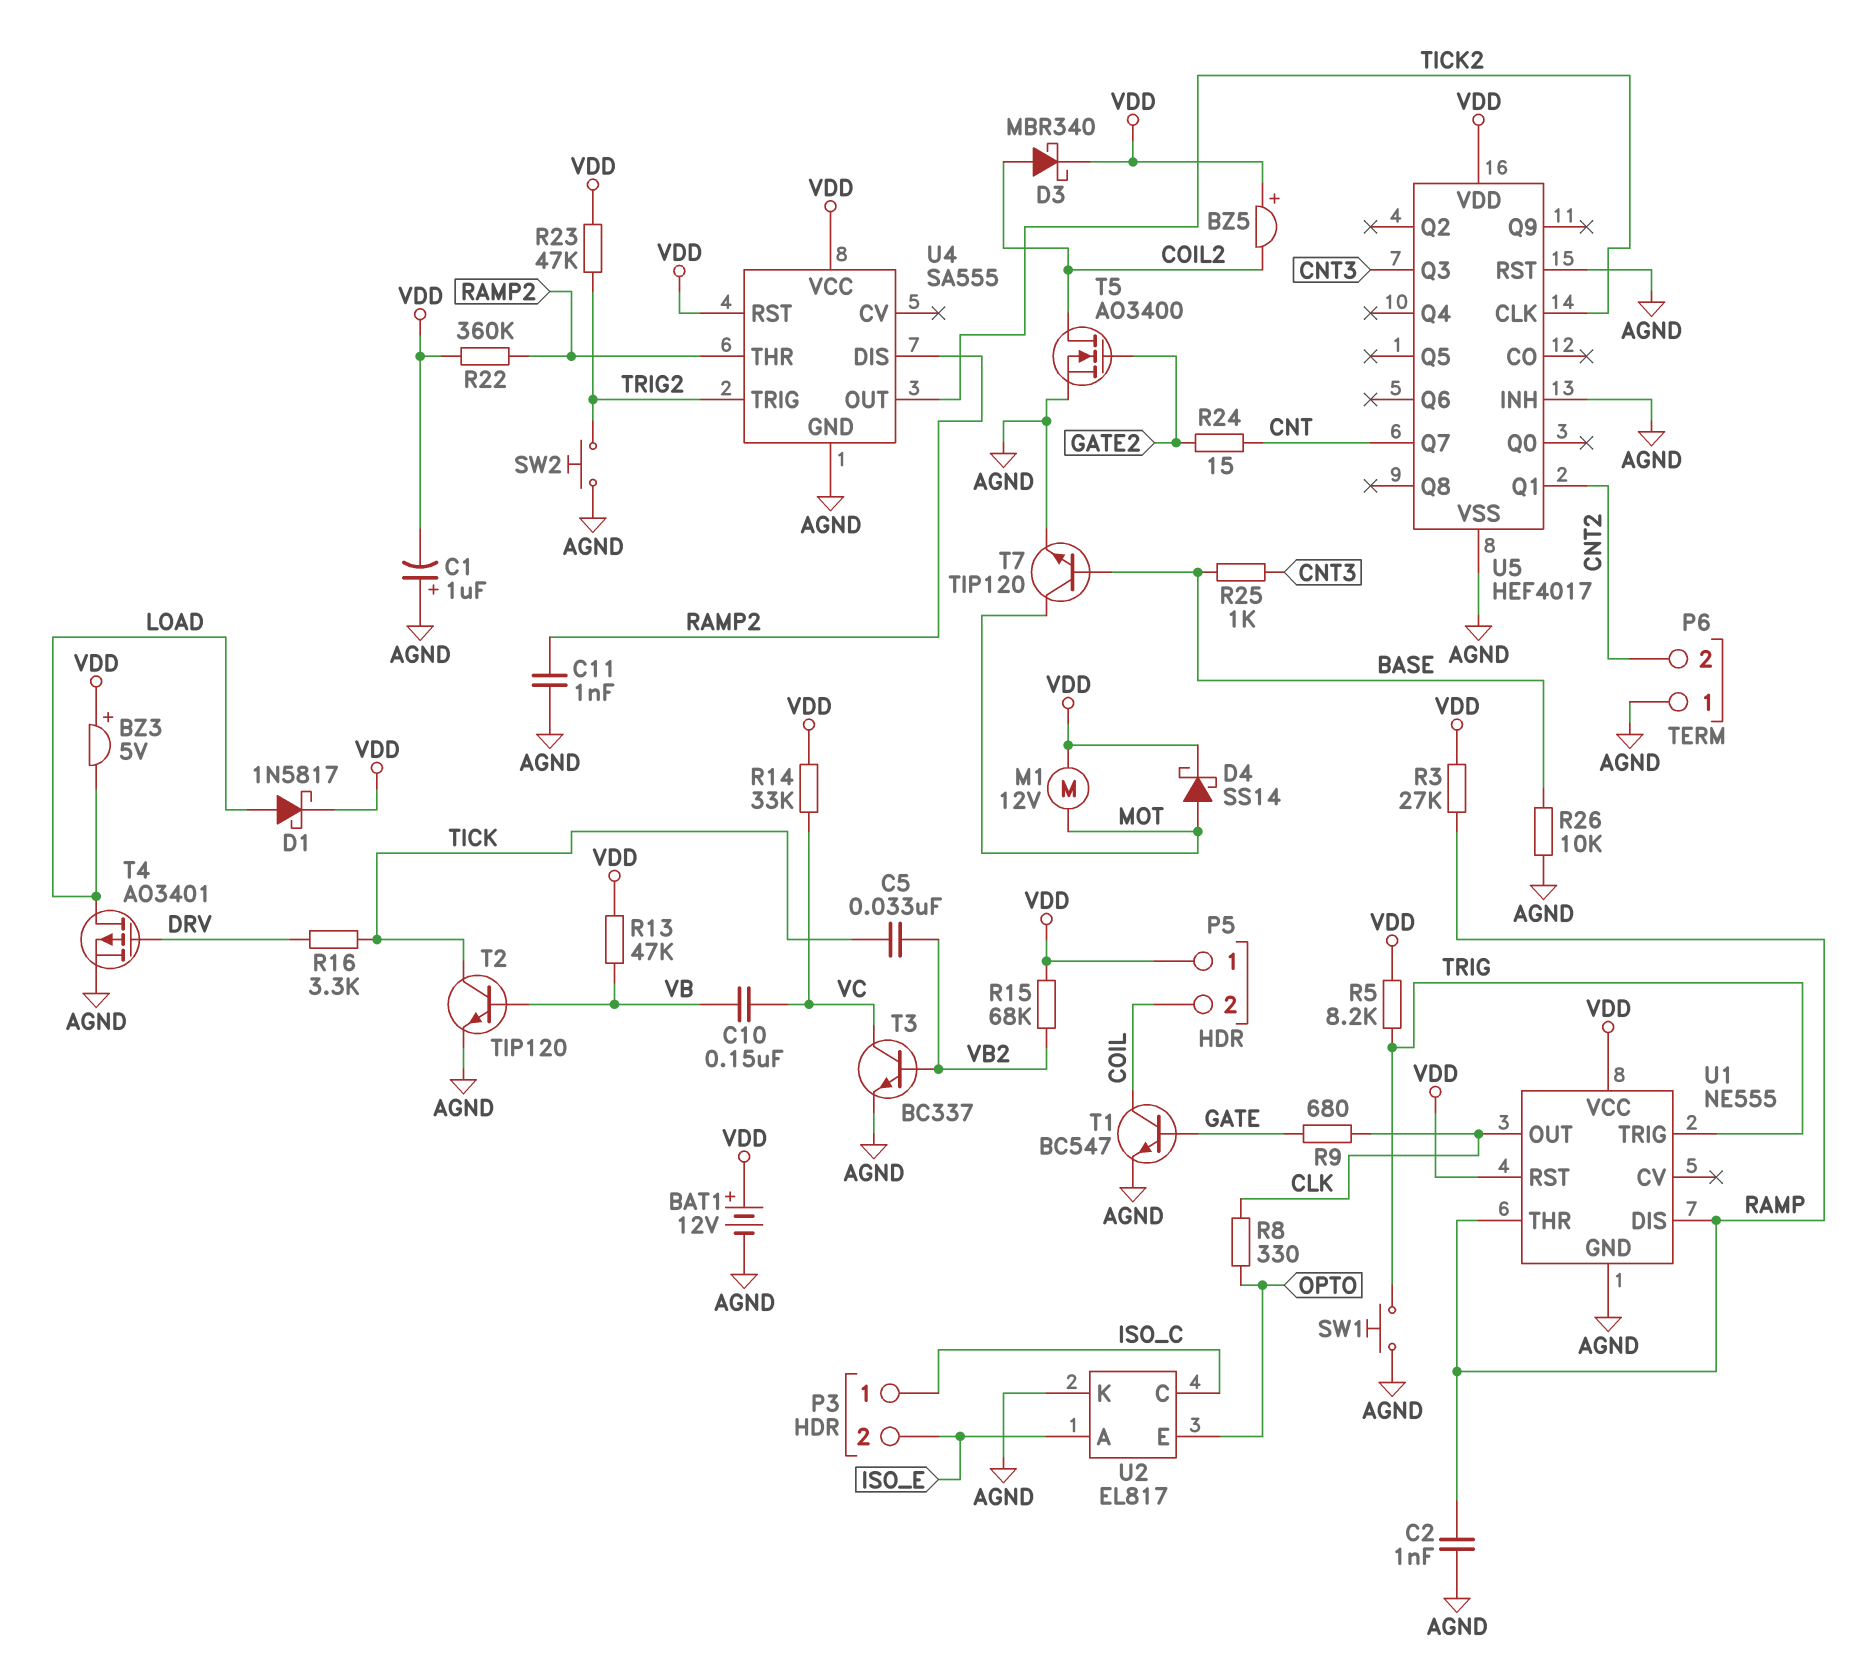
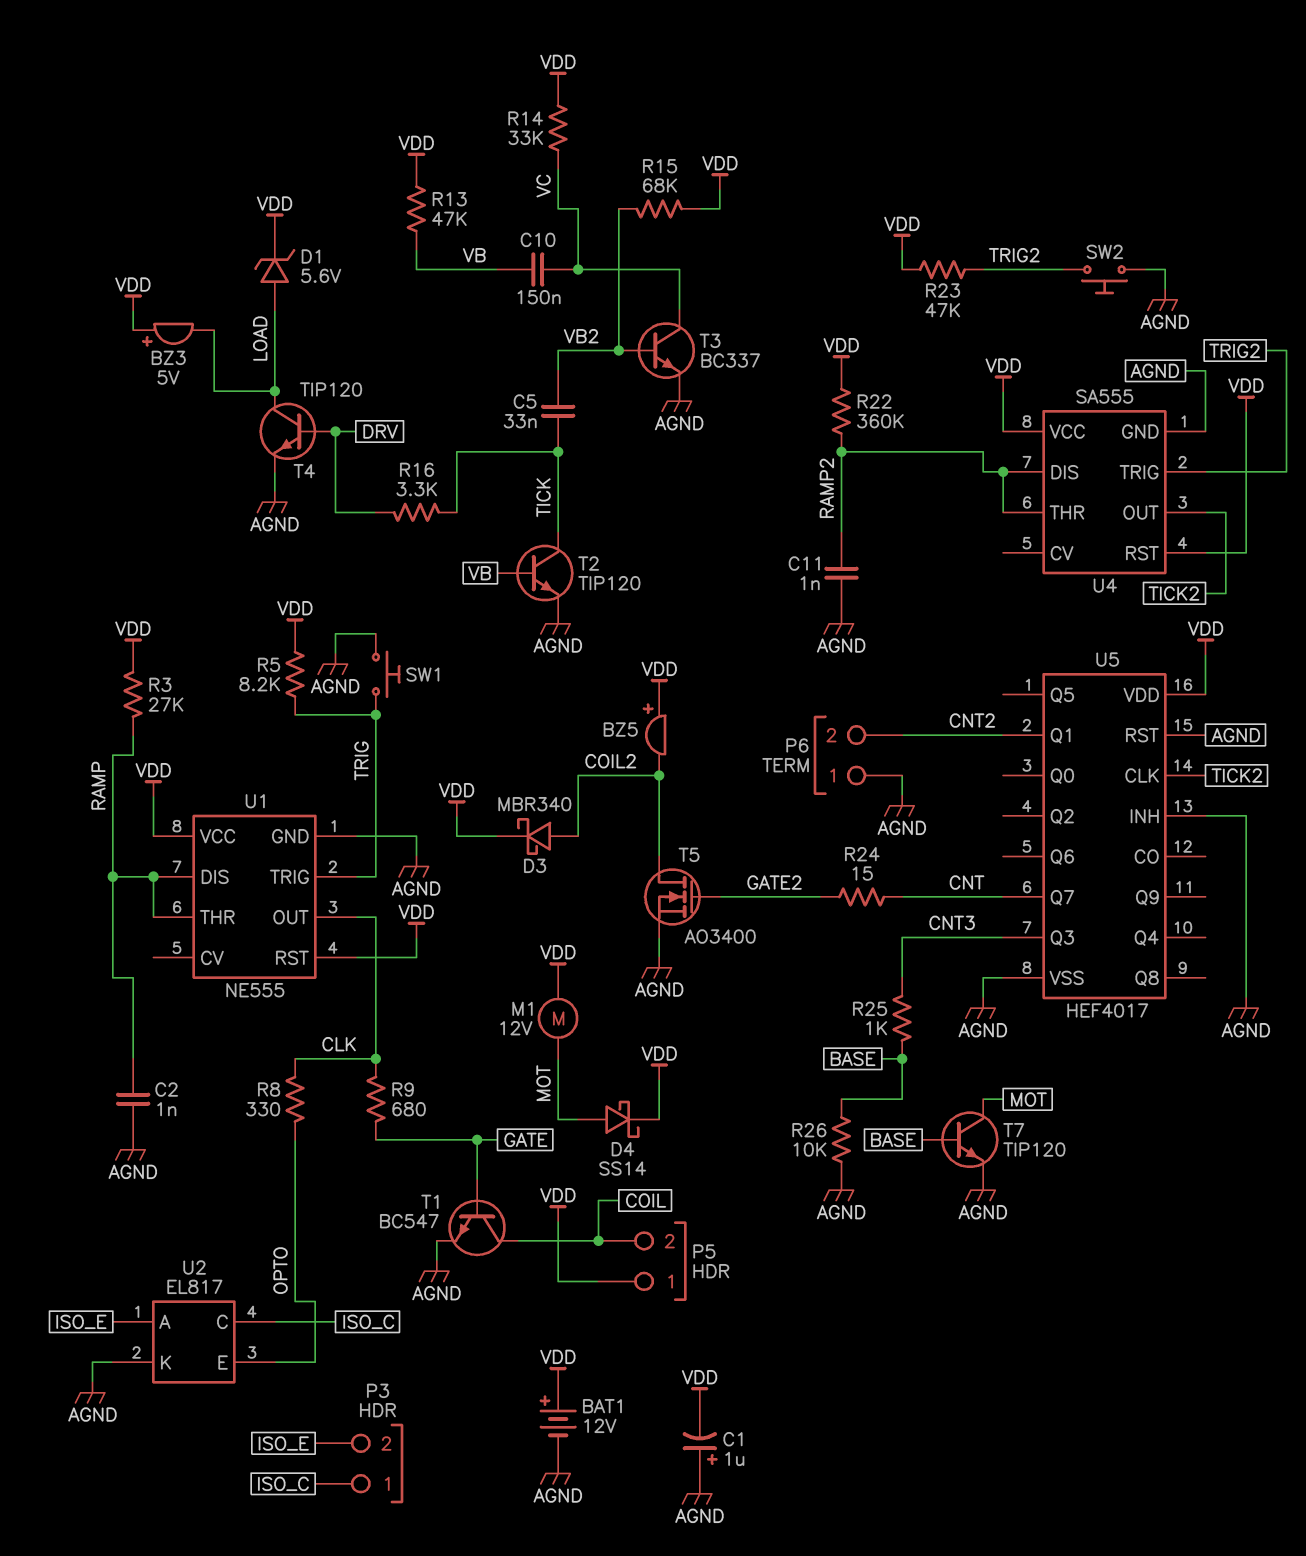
D1: schottky 1N5817 (A LOAD, K VDD) -> zener 5.6V (A LOAD, K VDD)
T4: PMOS AO3401 (G DRV, D LOAD, S AGND) -> NPN TIP120 (B DRV, C LOAD, E AGND)

